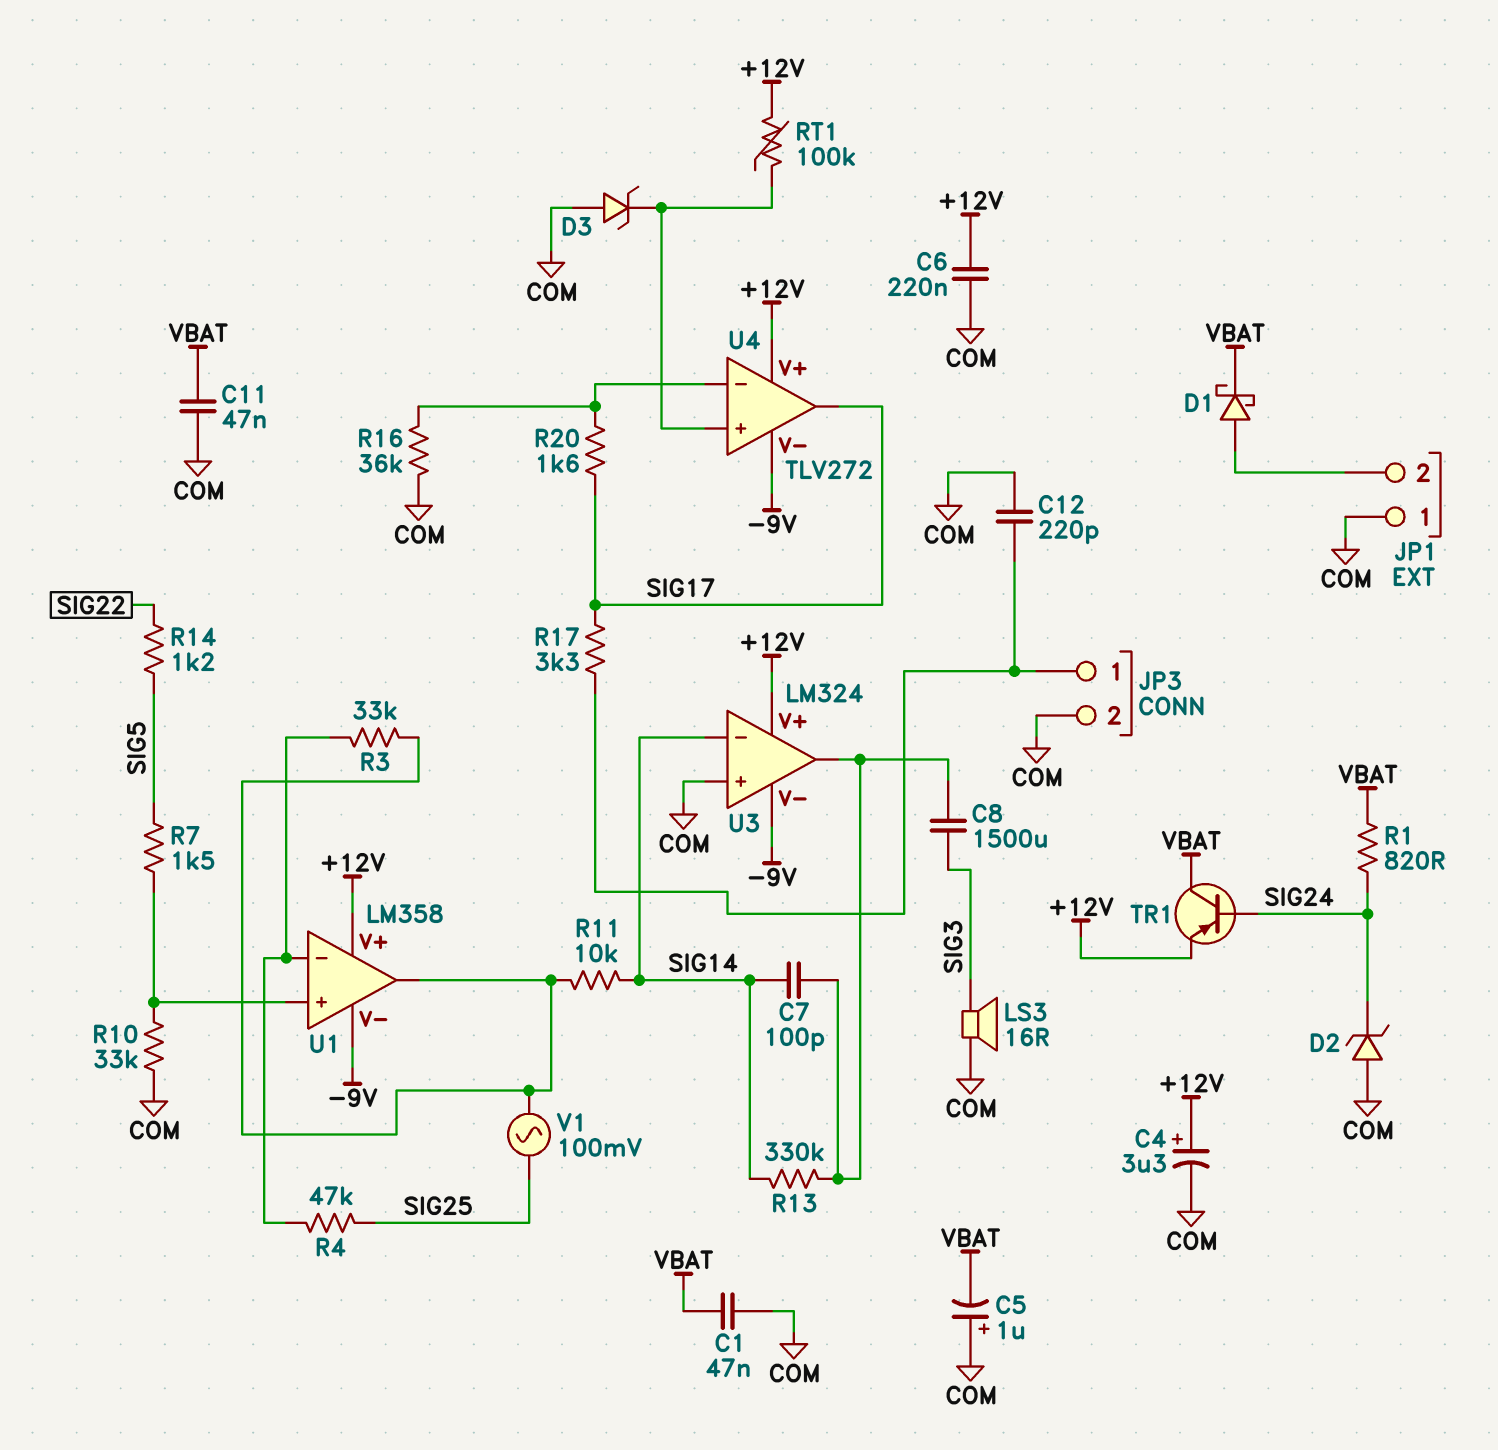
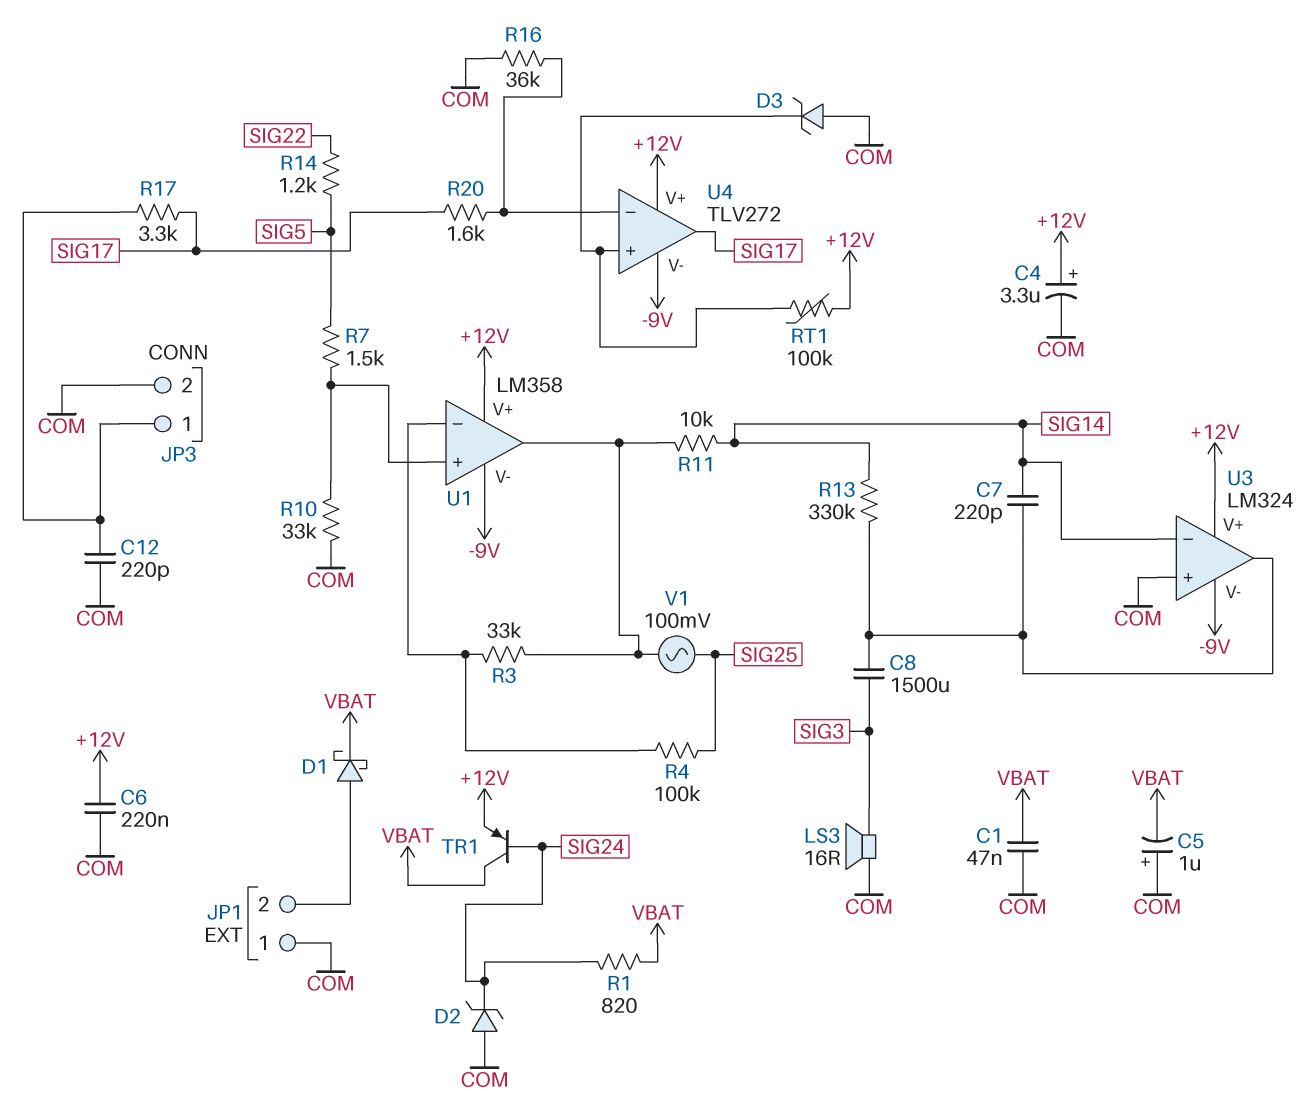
C7: 100pF (SIG14, U3/out) -> 220pF (SIG14, U3/out)
C11: 47nF (COM, VBAT) -> none
R4: 47k (SIG25, U1/in-) -> 100k (SIG25, U1/in-)

